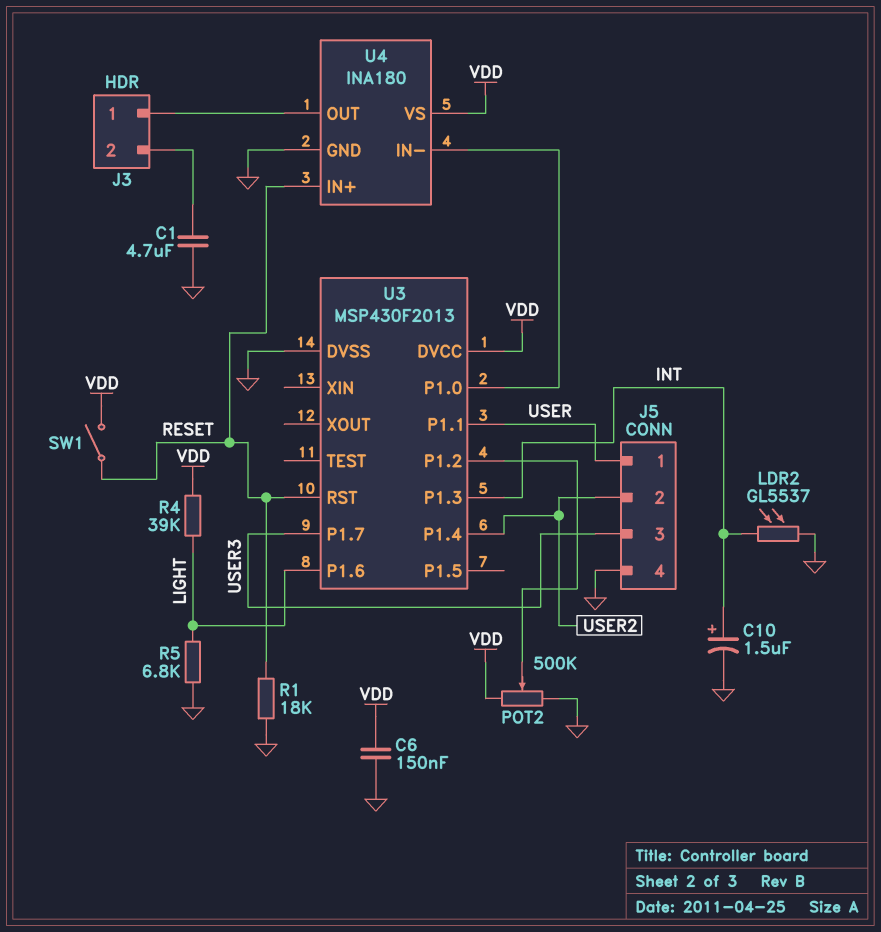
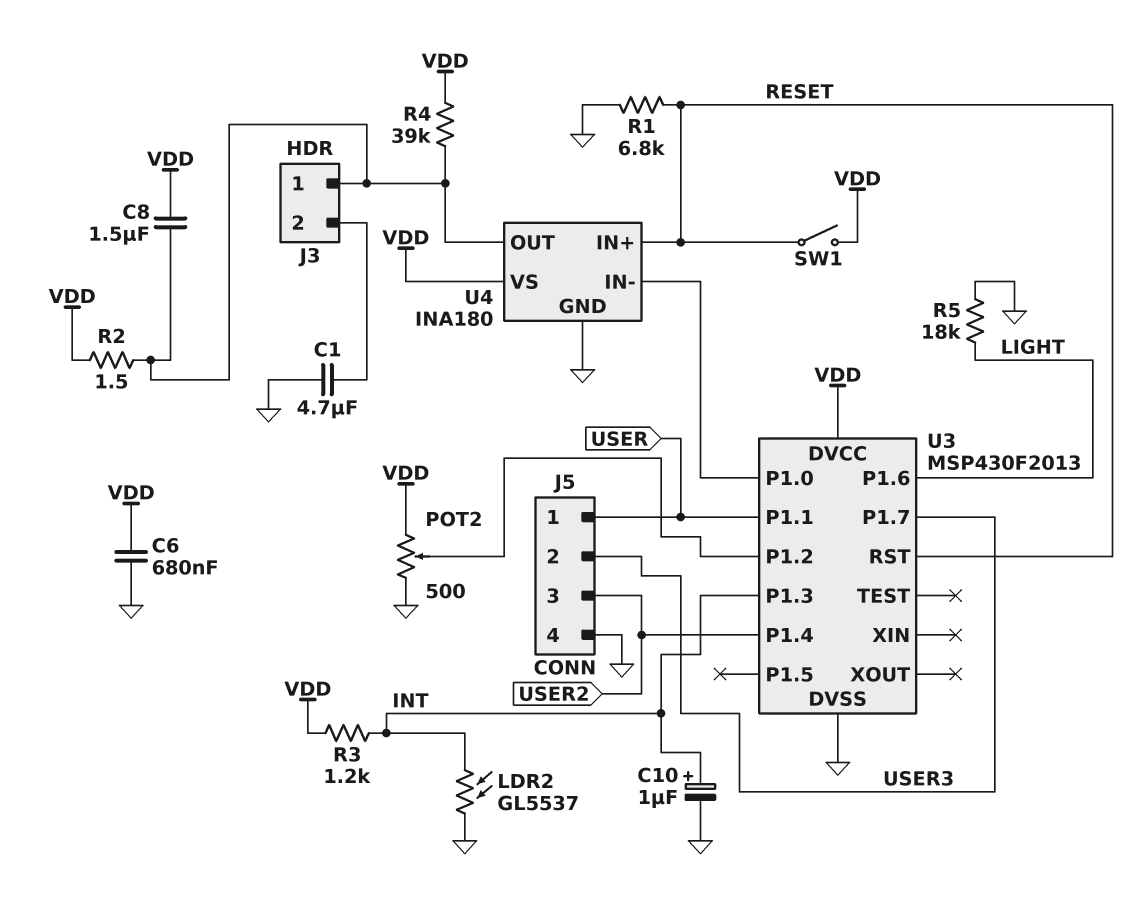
C6: 150nF (GND, VDD) -> 680nF (GND, VDD)
C8: none -> 1.5uF (J3/1, VDD)
C10: 1.5uF (plus INT, minus GND) -> 1uF (plus INT, minus GND)
J5 pin 2: USER2 -> USER3
J5 pin 3: USER3 -> USER2
POT2: 500k (GND, VDD, wiper U3/P1.2) -> 500 (GND, VDD, wiper U3/P1.2)
R1: 18k (GND, RESET) -> 6.8k (GND, RESET)
R2: none -> 1.5 (J3/1, VDD)
R3: none -> 1.2k (INT, VDD)
R4: 39k (LIGHT, VDD) -> 39k (J3/1, VDD)
R5: 6.8k (GND, LIGHT) -> 18k (GND, LIGHT)

